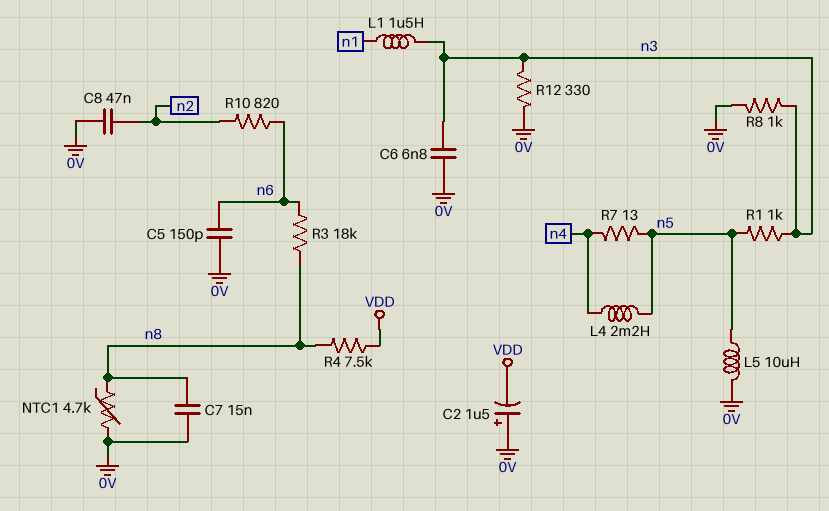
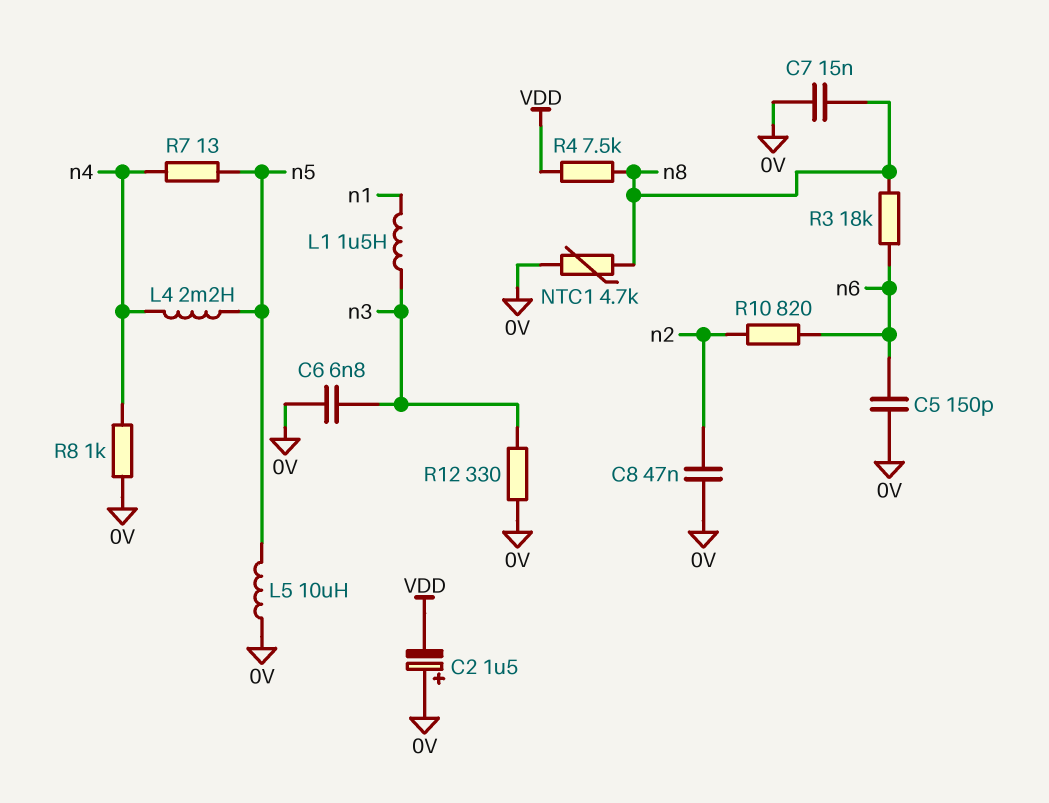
R1: 1k (n3, n5) -> none
R8: 1k (0V, n3) -> 1k (0V, n4)

